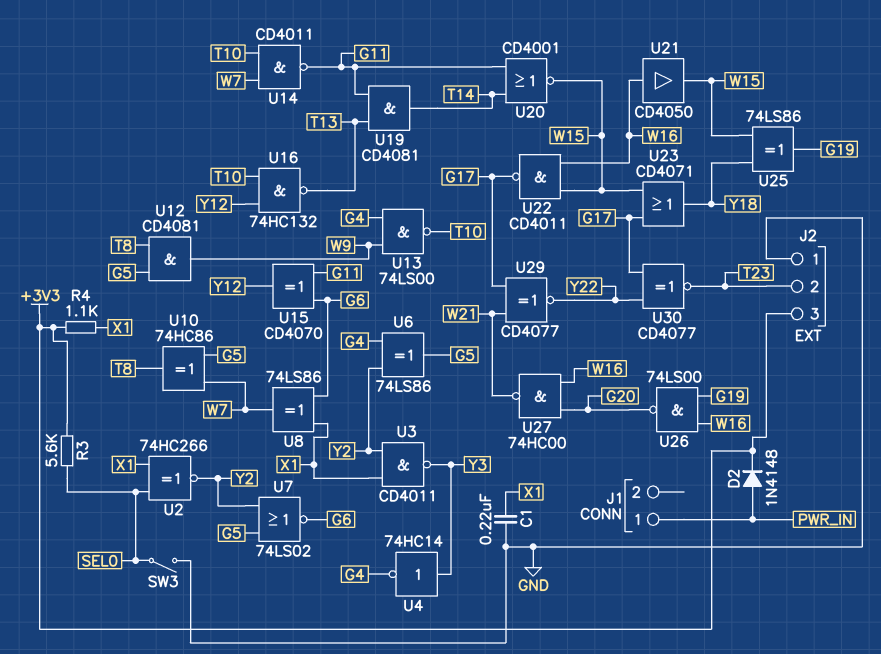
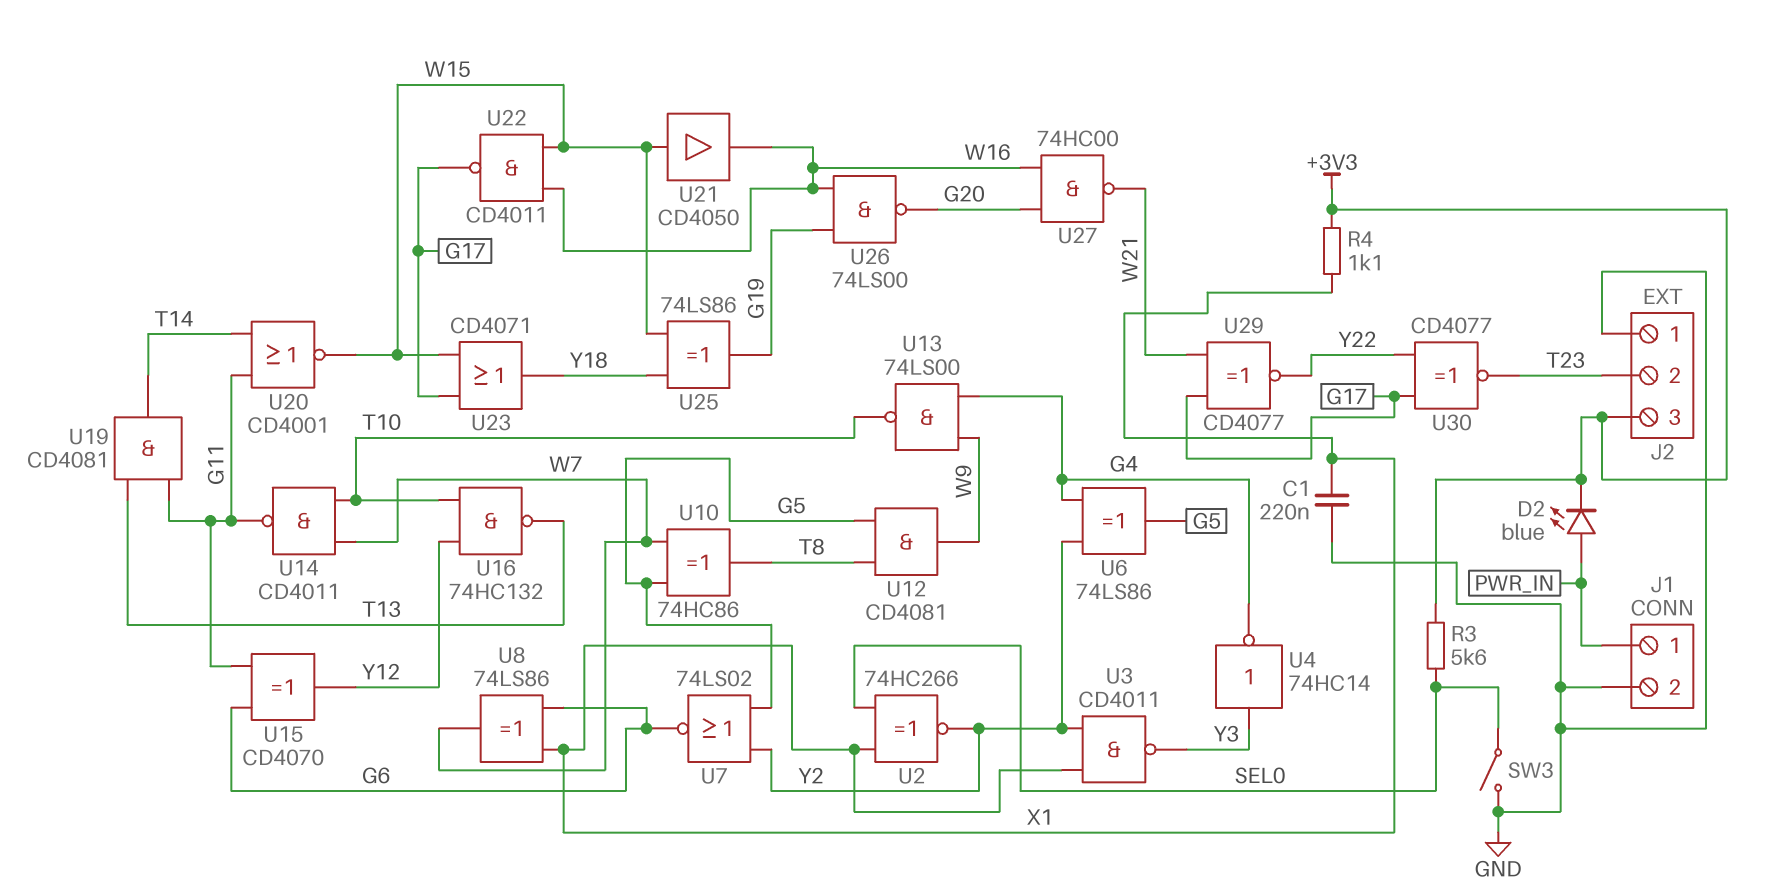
D2: diode 1N4148 (A PWR_IN, K +3V3) -> LED blue (A PWR_IN, K +3V3)
J1 pin 2: none -> GND
U21: buffer CD4050 (in W16, out W15) -> buffer CD4050 (in W15, out W16)

